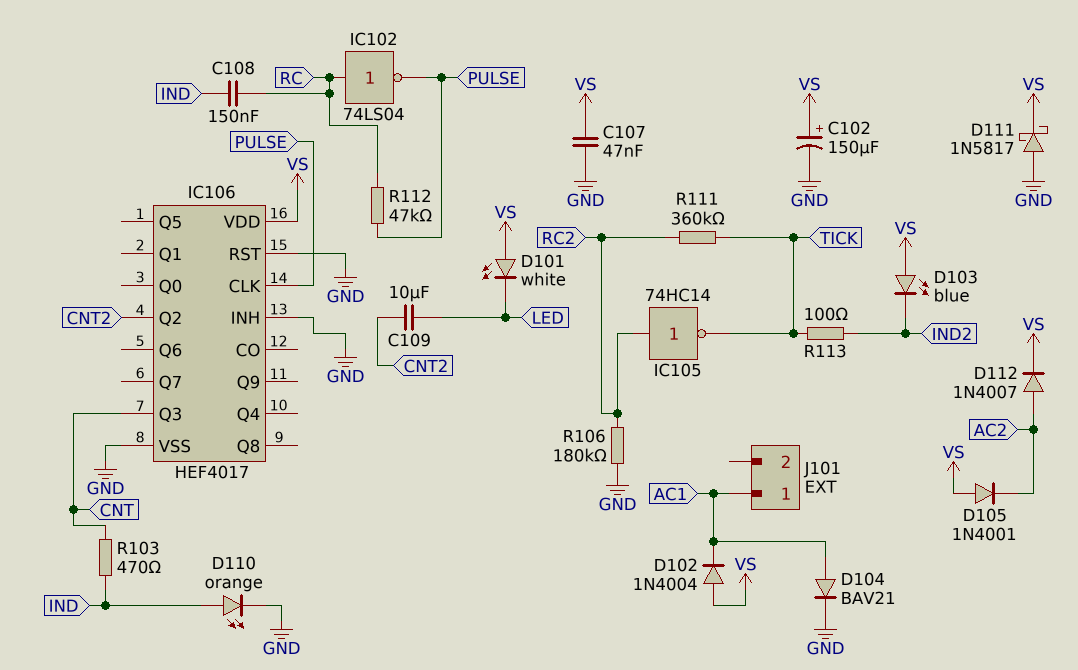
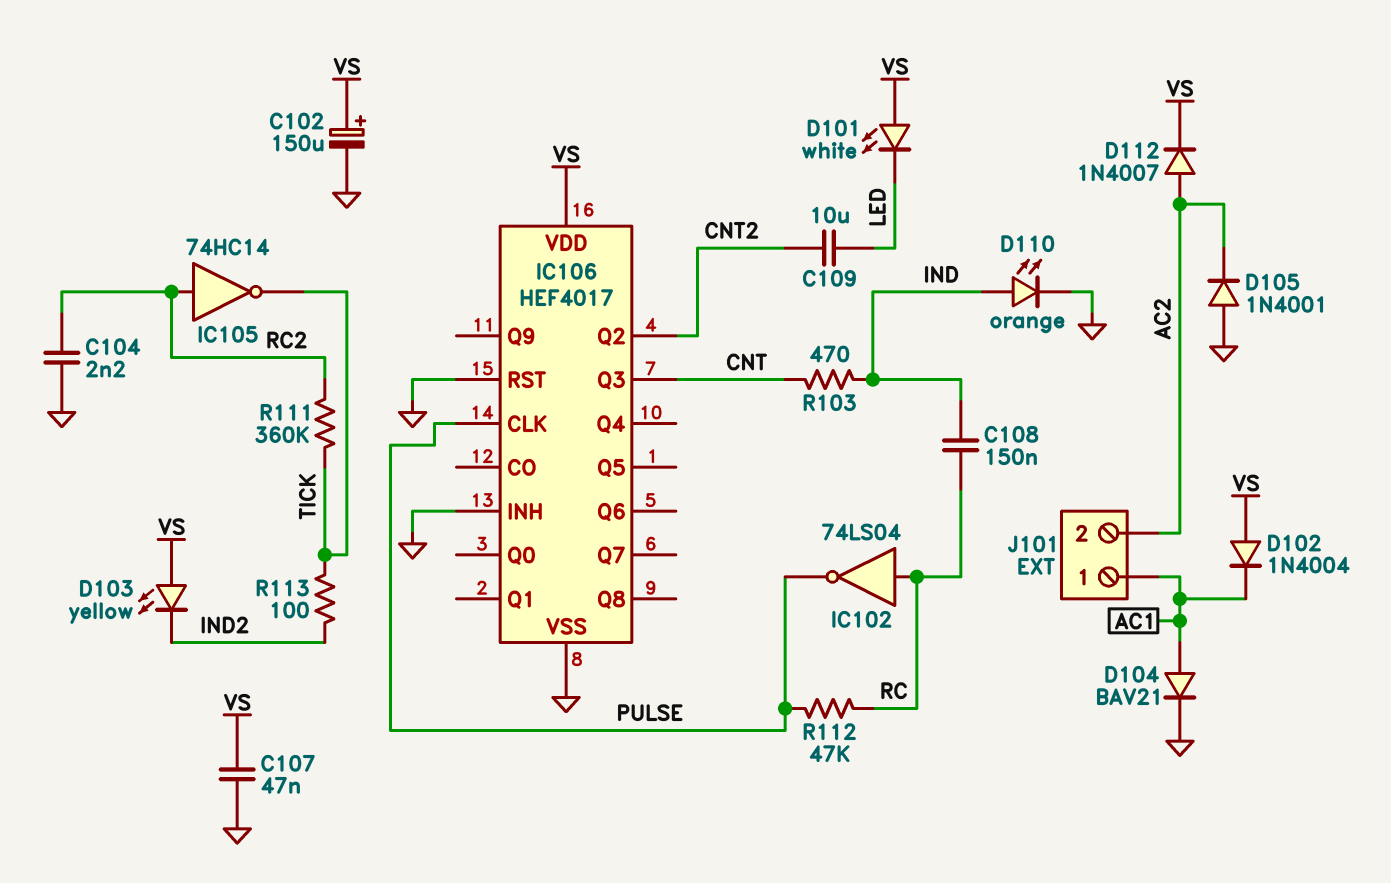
C104: none -> 2.2nF (GND, RC2)
D103: LED blue (A VS, K IND2) -> LED yellow (A VS, K IND2)
D105: diode 1N4001 (A VS, K AC2) -> diode 1N4001 (A GND, K AC2)
D111: schottky 1N5817 (A GND, K VS) -> none
J101 pin 2: none -> AC2
R106: 180k (GND, RC2) -> none

